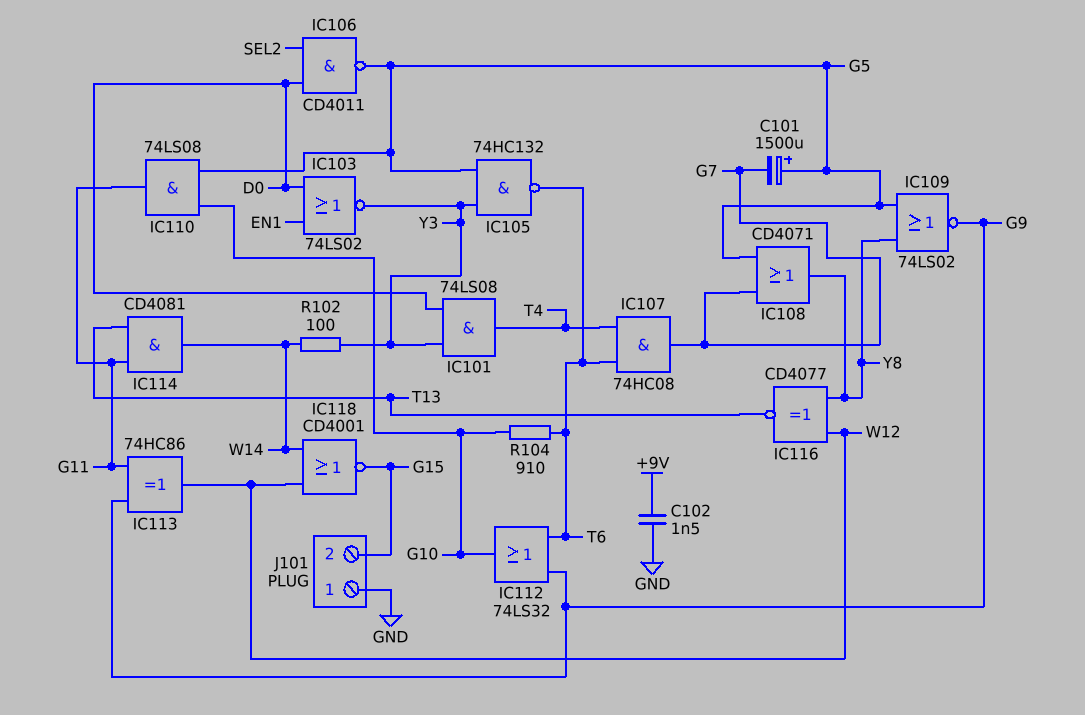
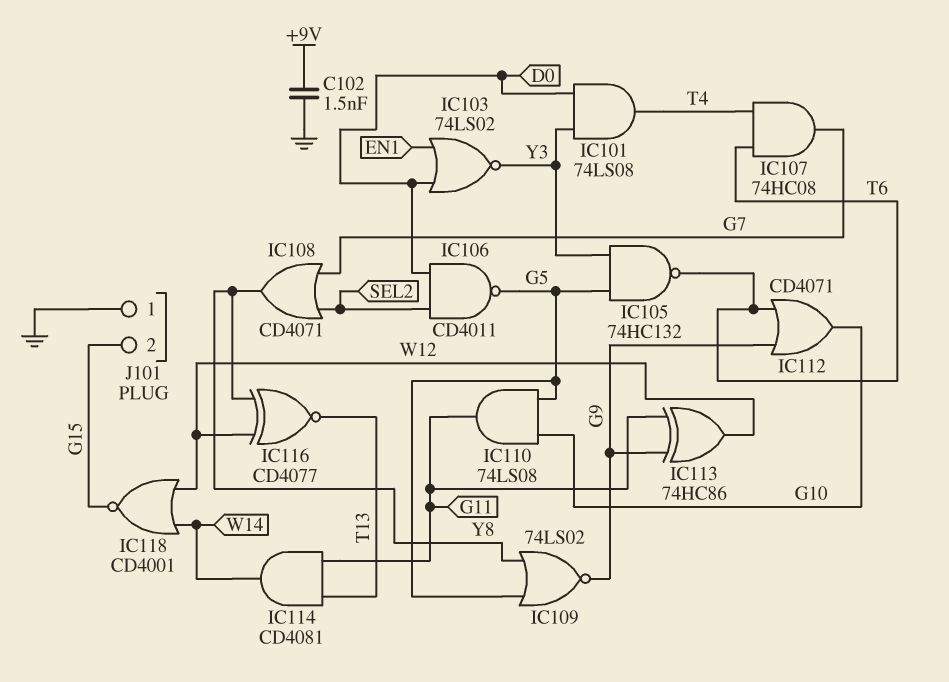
C101: 1500uF (plus G5, minus G7) -> none
IC108: OR CD4071 (in G5, in G7, out Y8) -> OR CD4071 (in G7, in SEL2, out Y8)
IC112: OR 74LS32 (in G9, in T6, out G10) -> OR CD4071 (in G9, in T6, out G10)
R102: 100 (W14, Y3) -> none
R104: 910 (G10, T6) -> none

